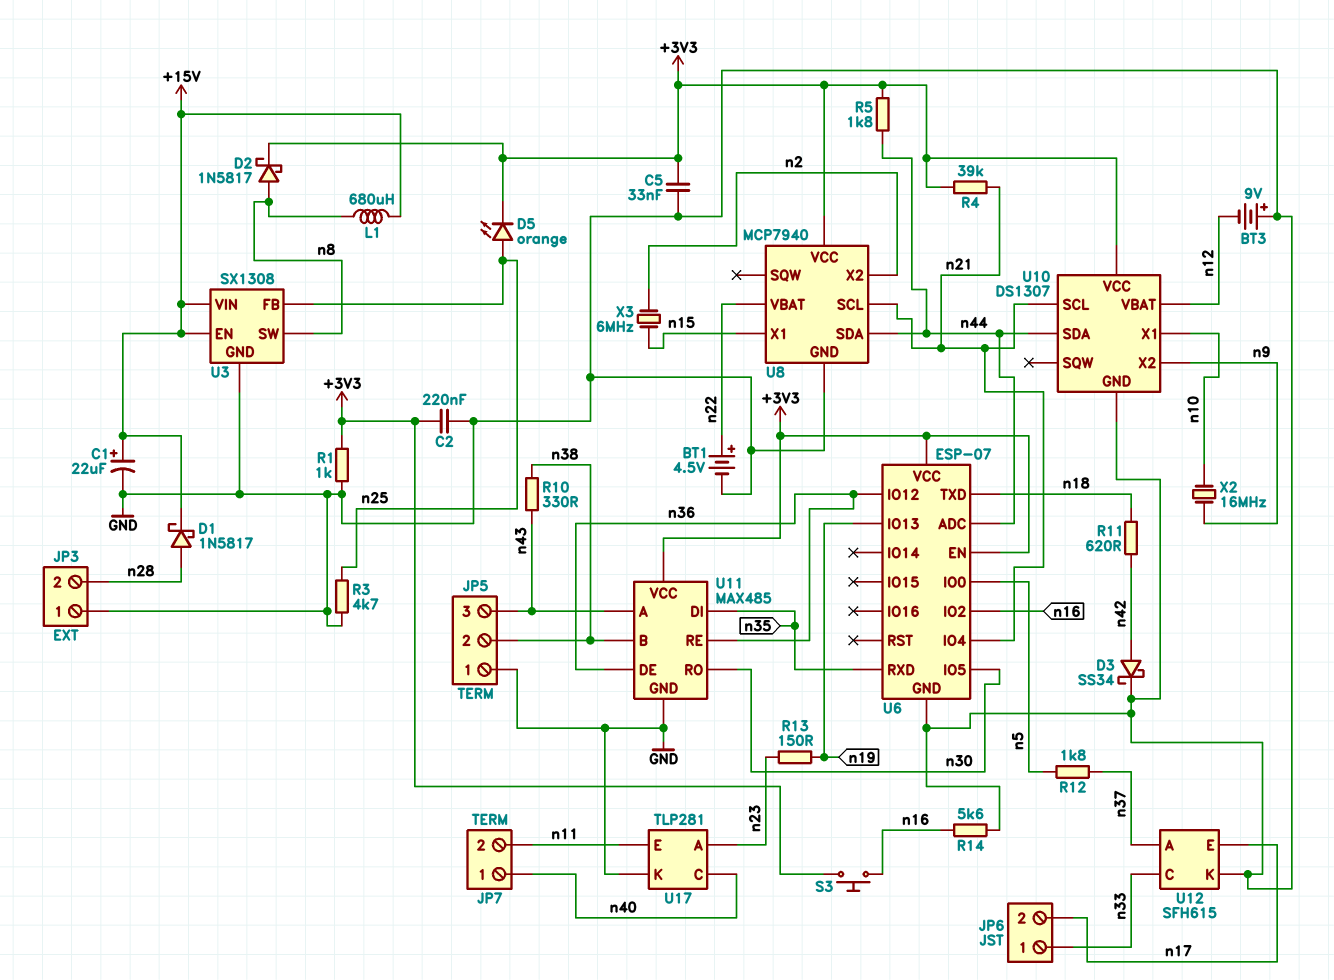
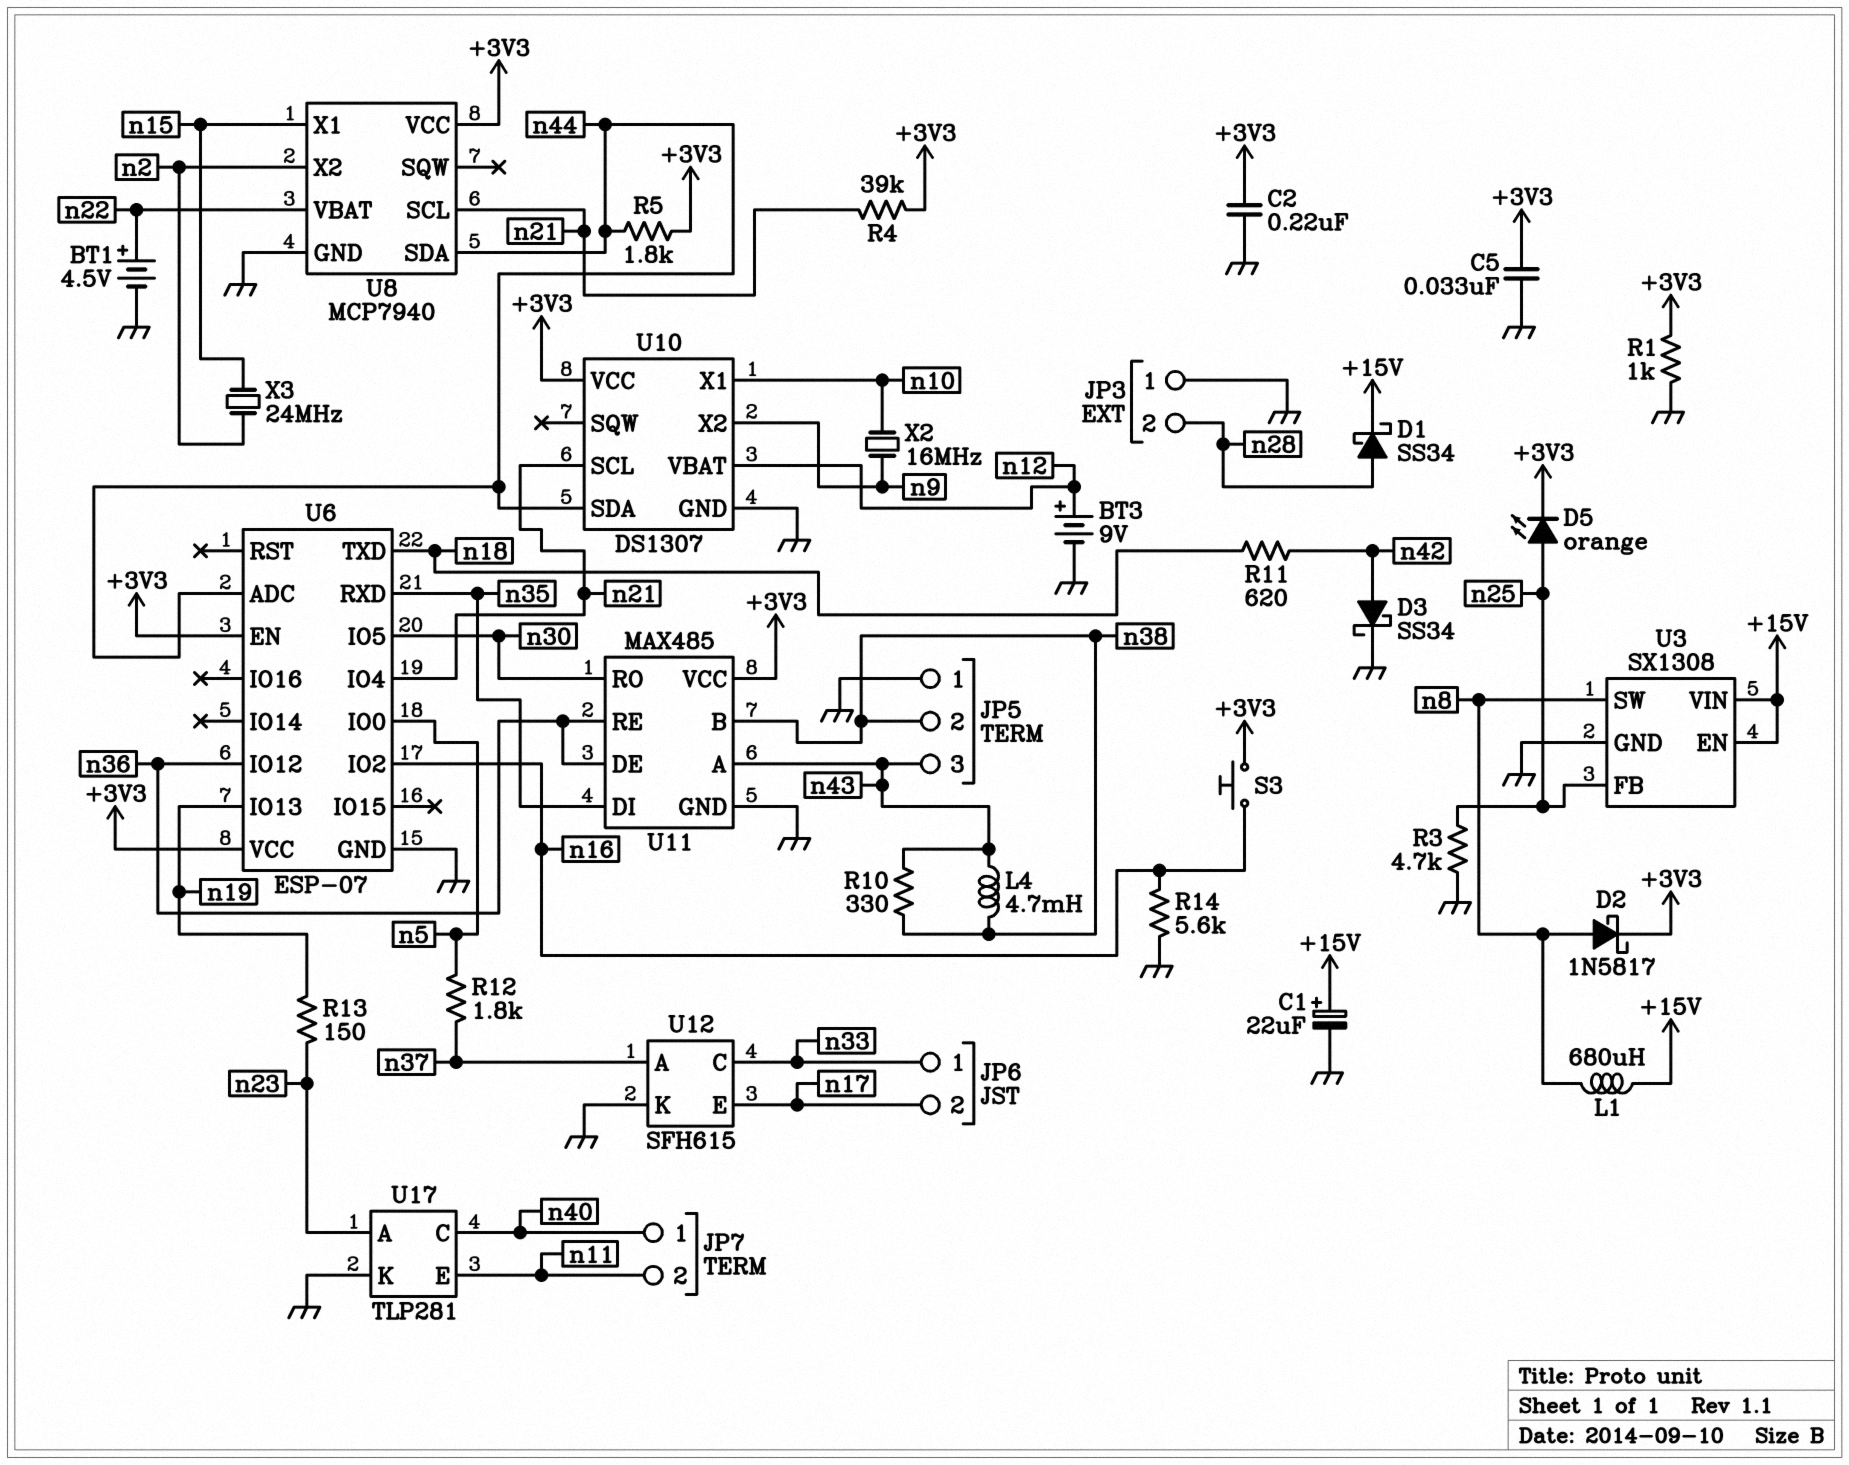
BT3: 9V (plus GND, minus n12) -> 9V (plus n12, minus GND)
D1: schottky 1N5817 (A n28, K +15V) -> schottky SS34 (A n28, K +15V)
L4: none -> 4.7mH (n38, n43)
X3: 6MHz (n2, n15) -> 24MHz (n2, n15)

